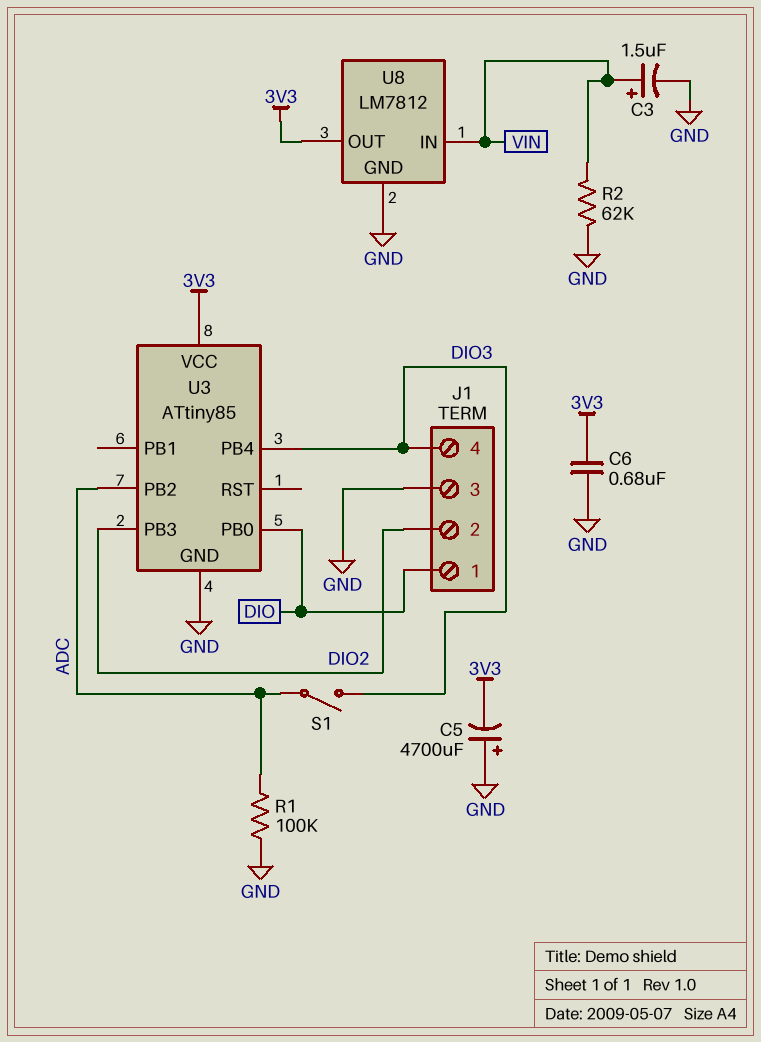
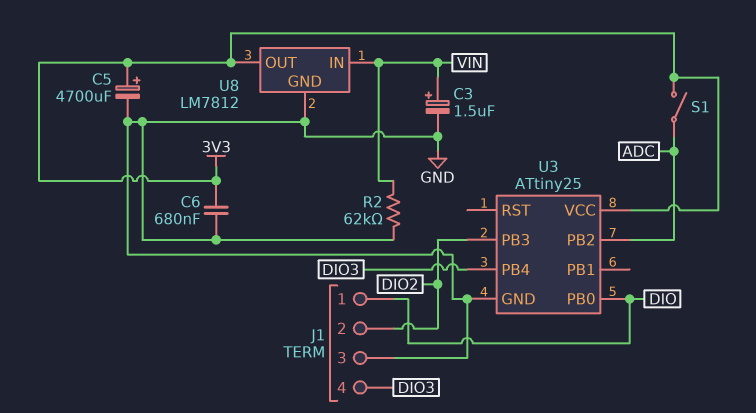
C5: 4700uF (plus GND, minus 3V3) -> 4700uF (plus 3V3, minus GND)
R1: 100k (ADC, GND) -> none
S1: switch (ADC, DIO3) -> switch (3V3, ADC)
U3: ATtiny85 -> ATtiny25

